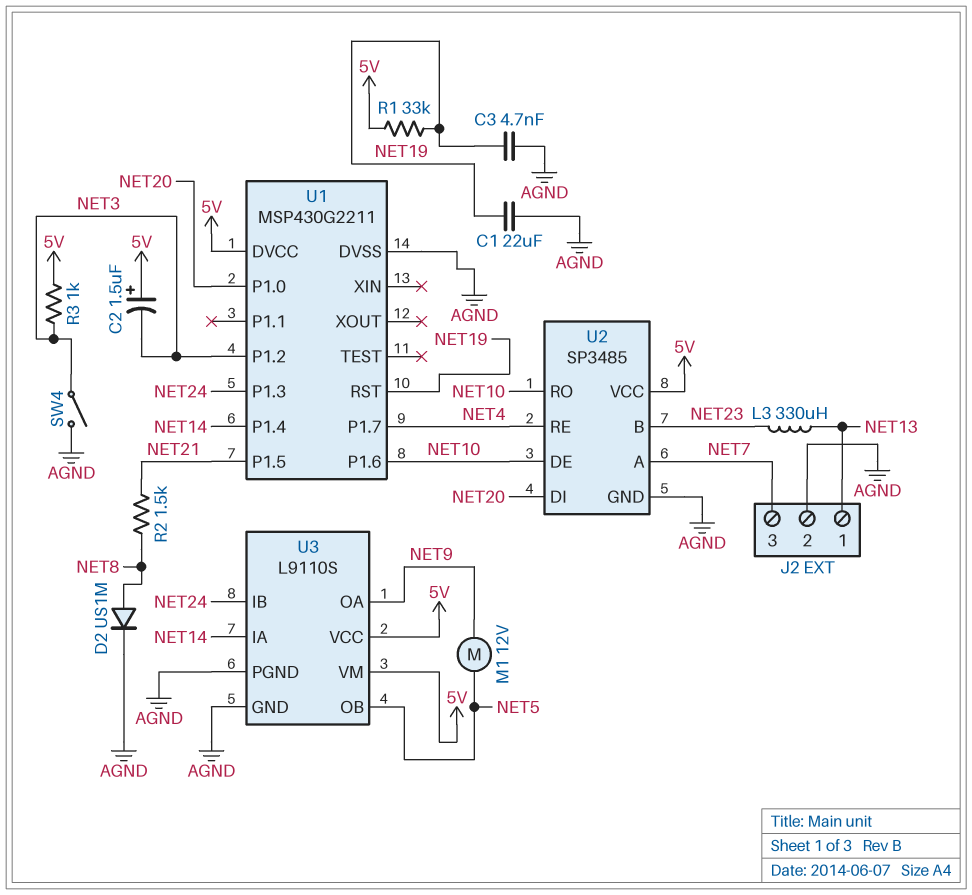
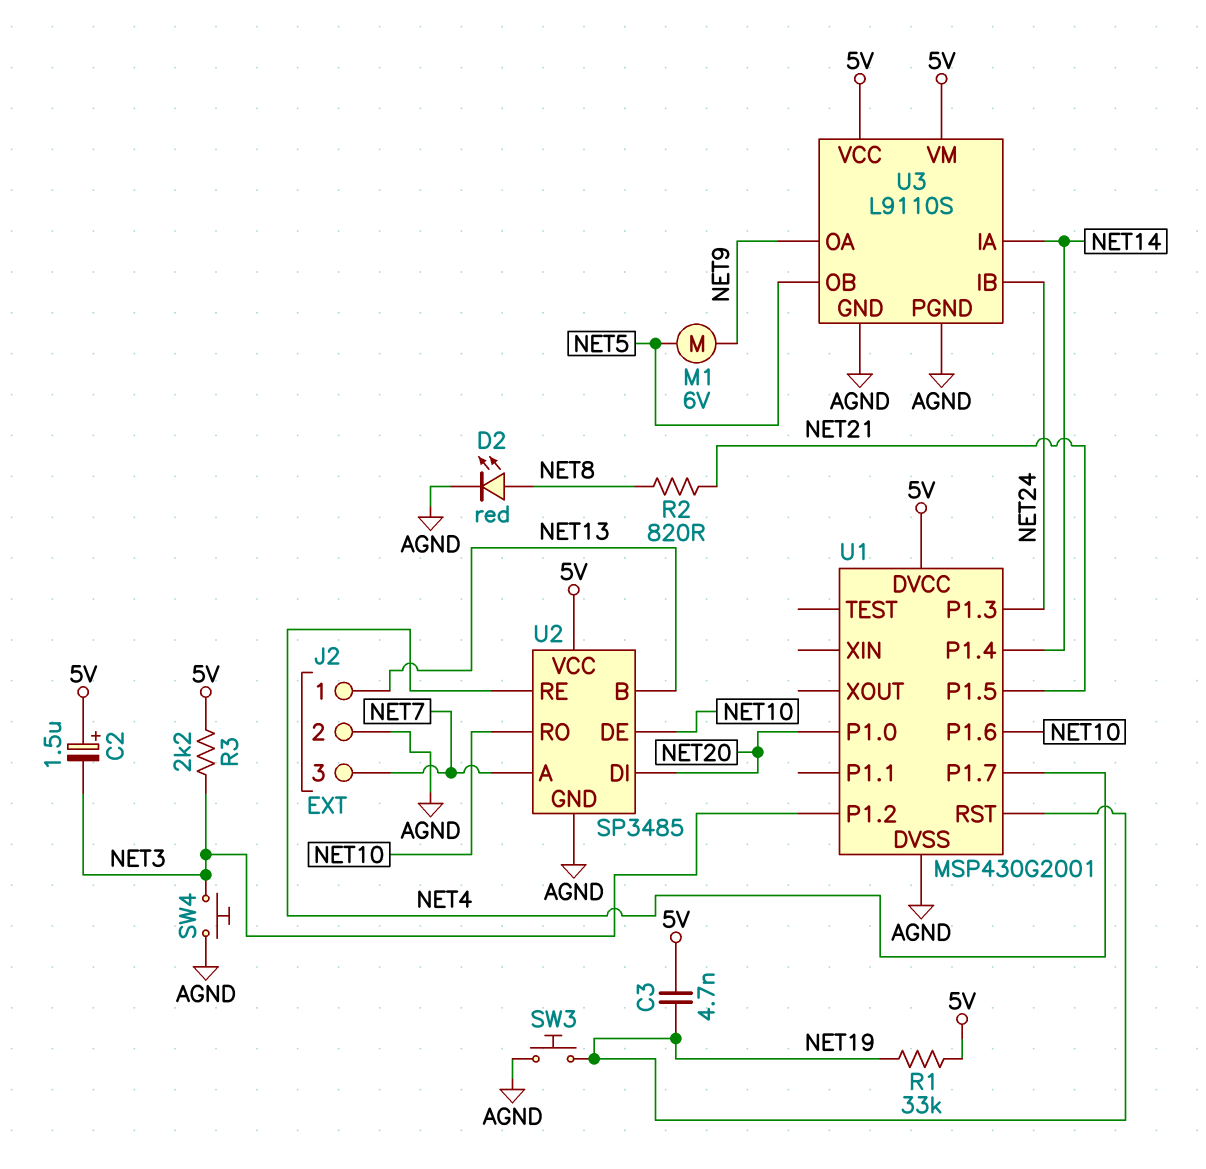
C1: 22uF (AGND, NET19) -> none
C3: 4.7nF (AGND, NET19) -> 4.7nF (5V, NET19)
D2: diode US1M (A NET8, K AGND) -> LED red (A NET8, K AGND)
L3: 330uH (NET13, NET23) -> none
M1: motor 12V (NET5, NET9) -> motor 6V (NET5, NET9)
R2: 1.5k (NET8, NET21) -> 820 (NET8, NET21)
R3: 1k (5V, NET3) -> 2.2k (5V, NET3)
SW3: none -> button (AGND, NET19)
SW4: switch (AGND, NET3) -> button (AGND, NET3)
U1: MSP430G2211 -> MSP430G2001
U2 pin B: NET23 -> NET13

